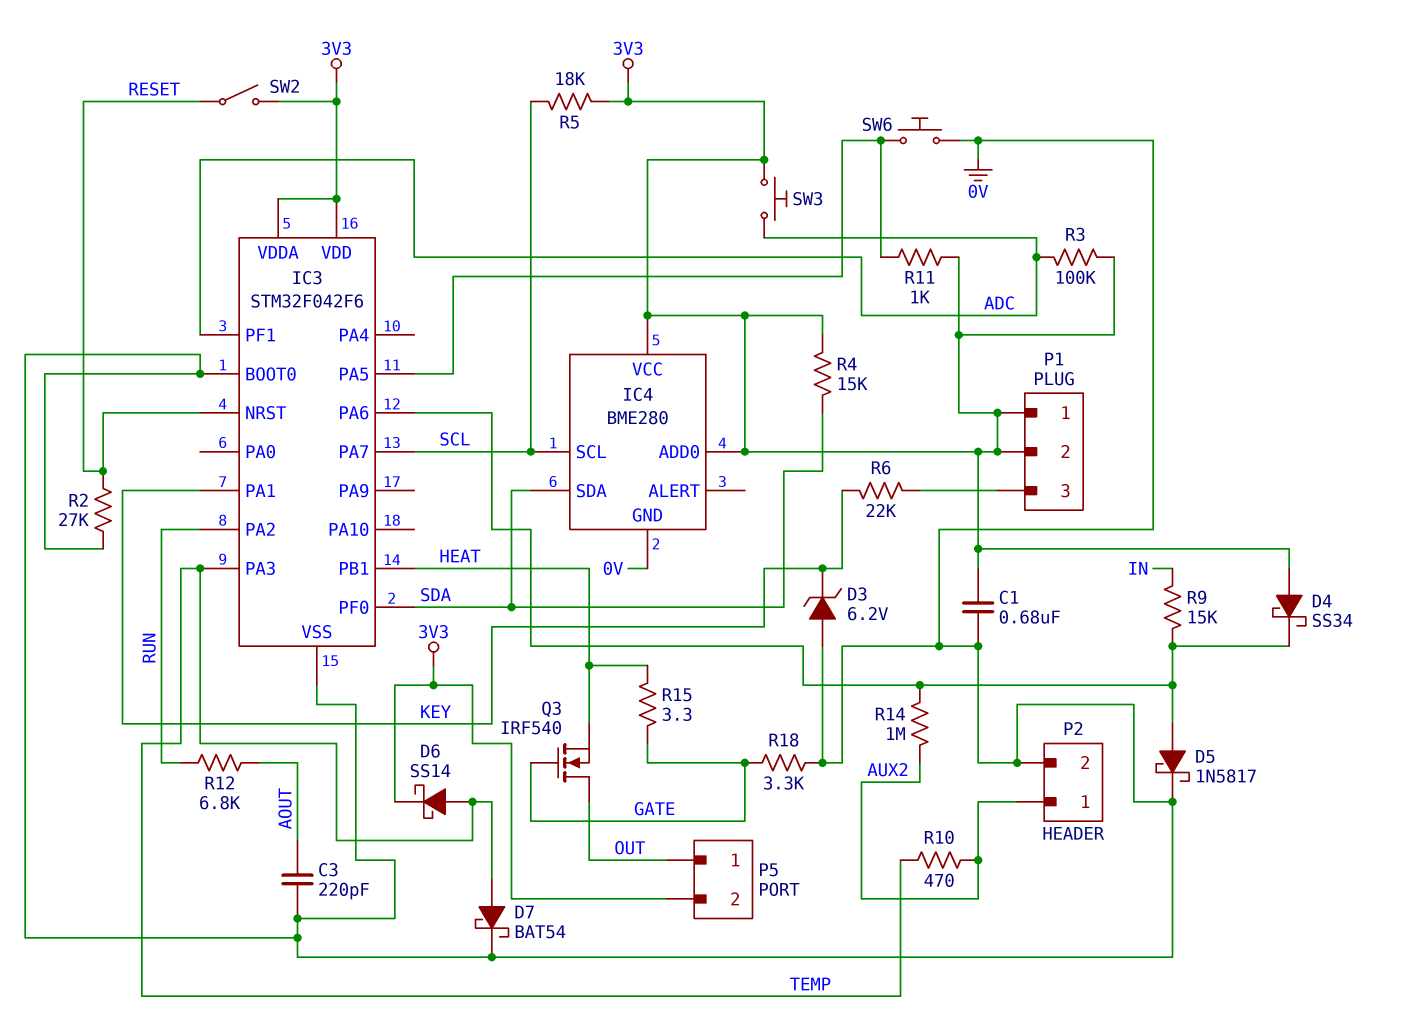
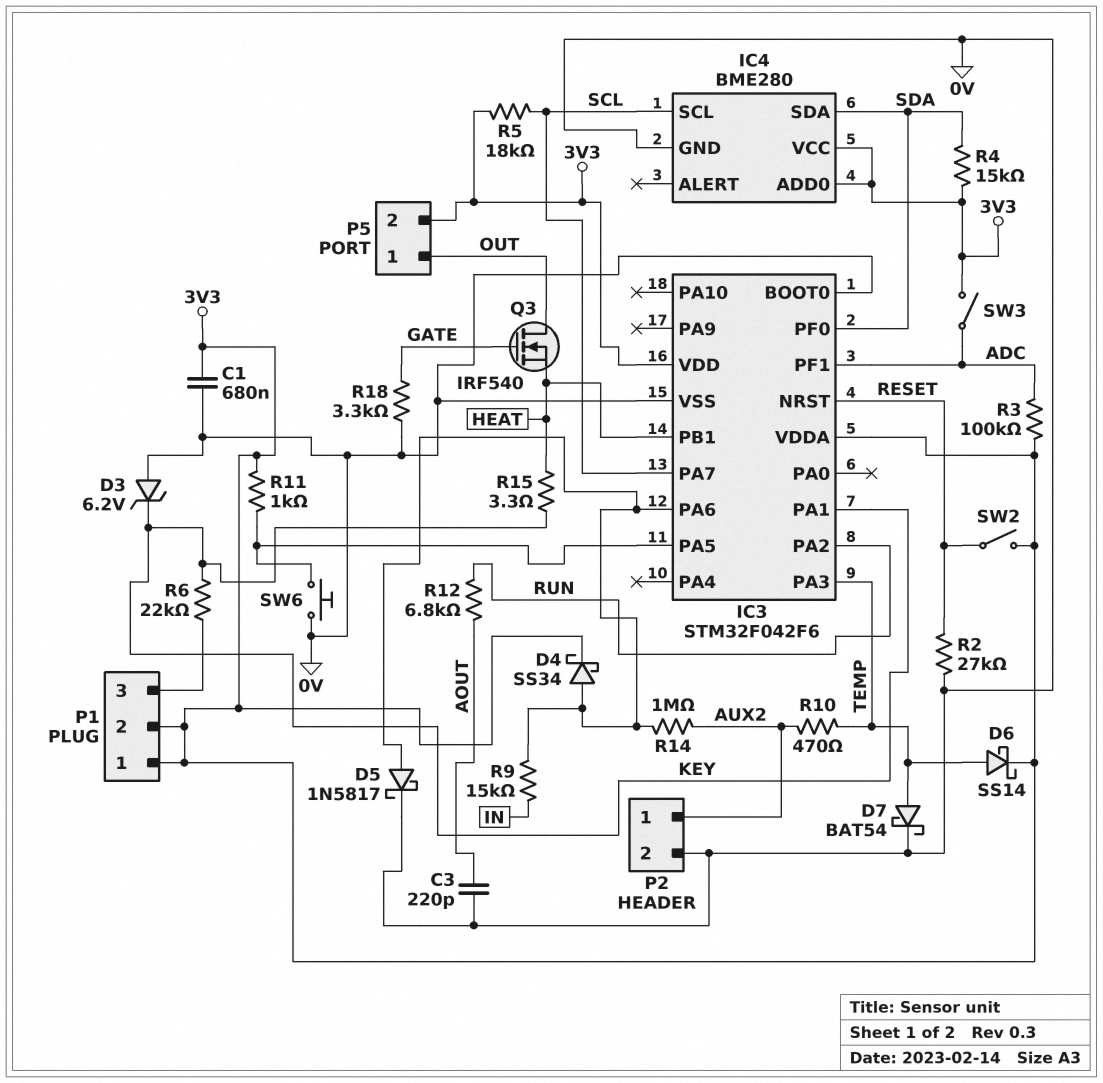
D4: schottky SS34 (A 3V3, K IC3/PA6) -> schottky SS34 (A IC3/PA6, K 3V3)
R15: 3.3 (GATE, HEAT) -> 3.3 (HEAT, KEY)
SW3: button (3V3, ADC) -> switch (3V3, ADC)

